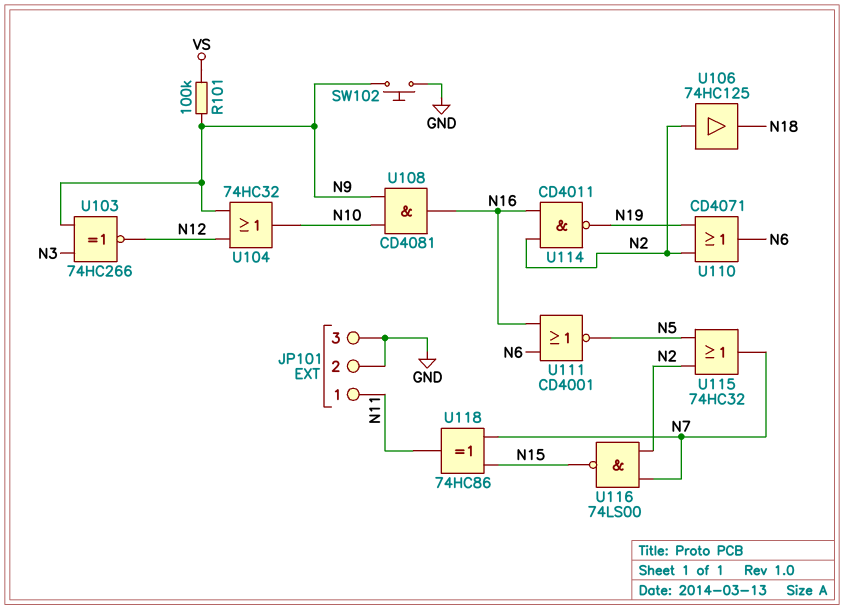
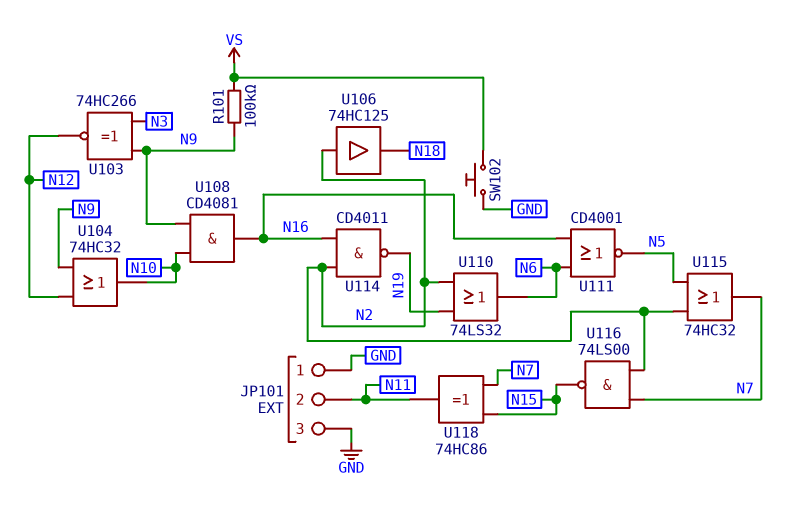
JP101 pin 1: N11 -> GND
JP101 pin 2: GND -> N11
SW102: button (GND, N9) -> button (GND, VS)
U110: OR CD4071 (in N2, in N19, out N6) -> OR 74LS32 (in N2, in N19, out N6)

